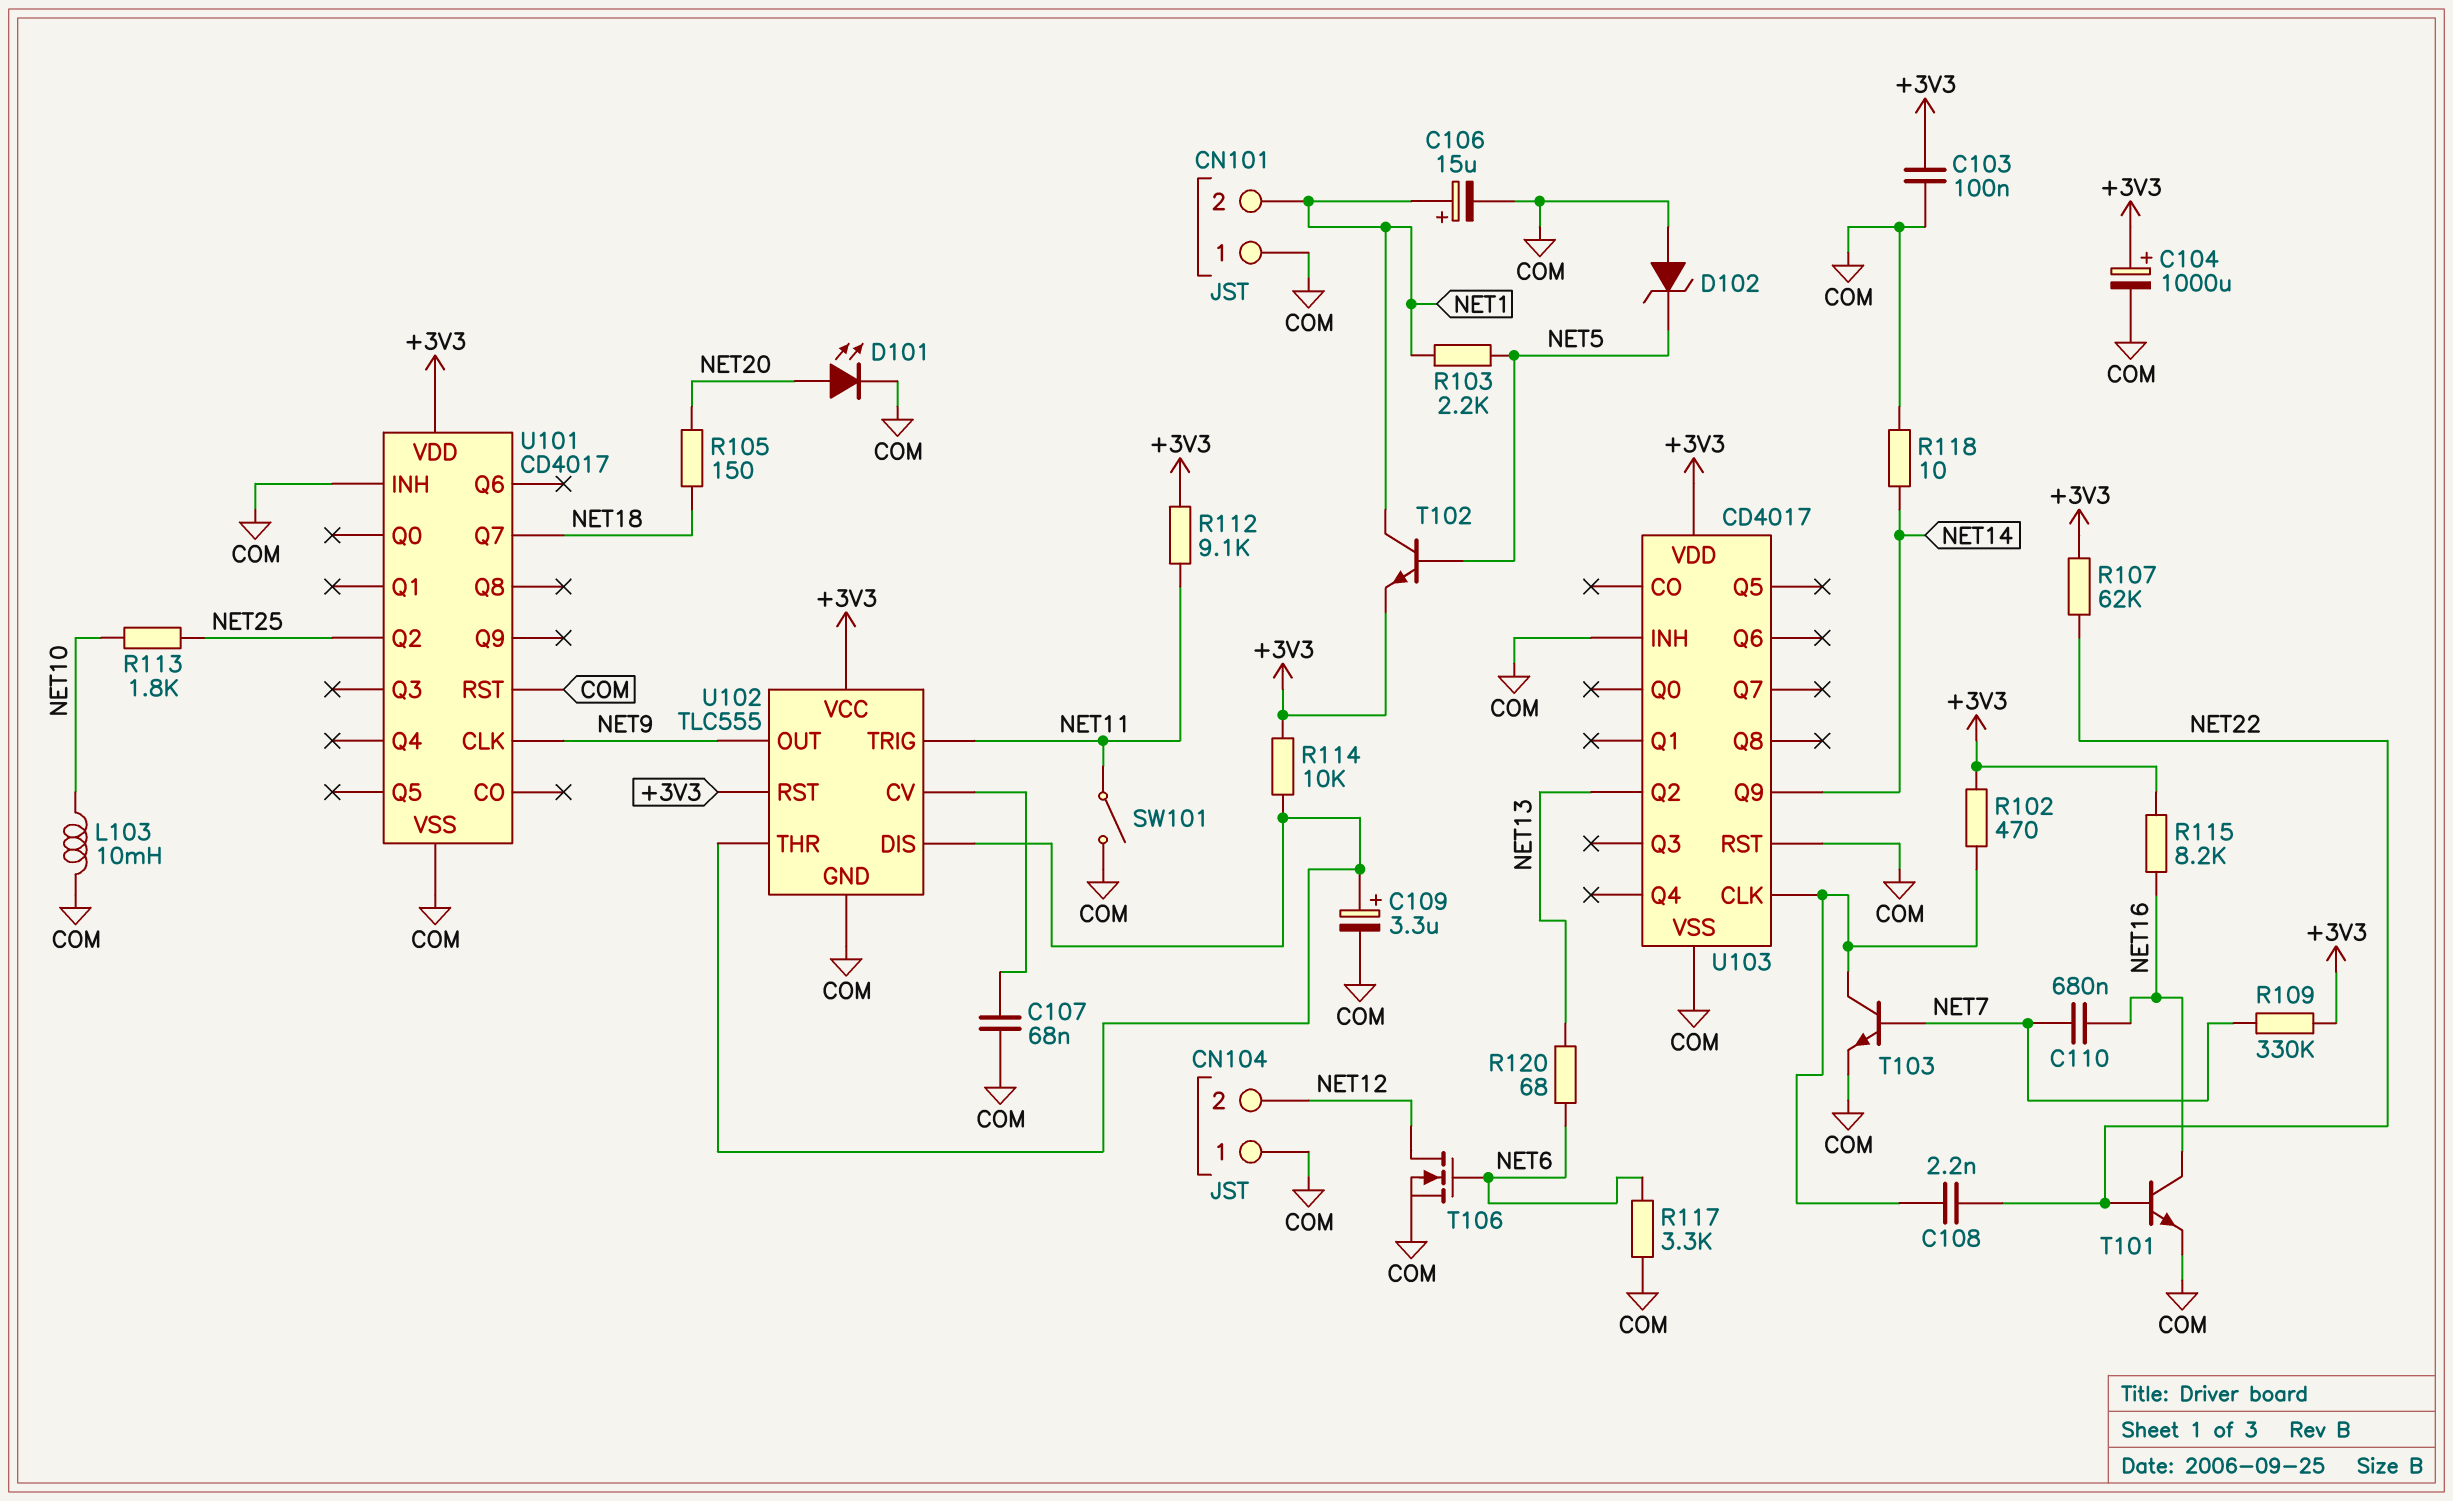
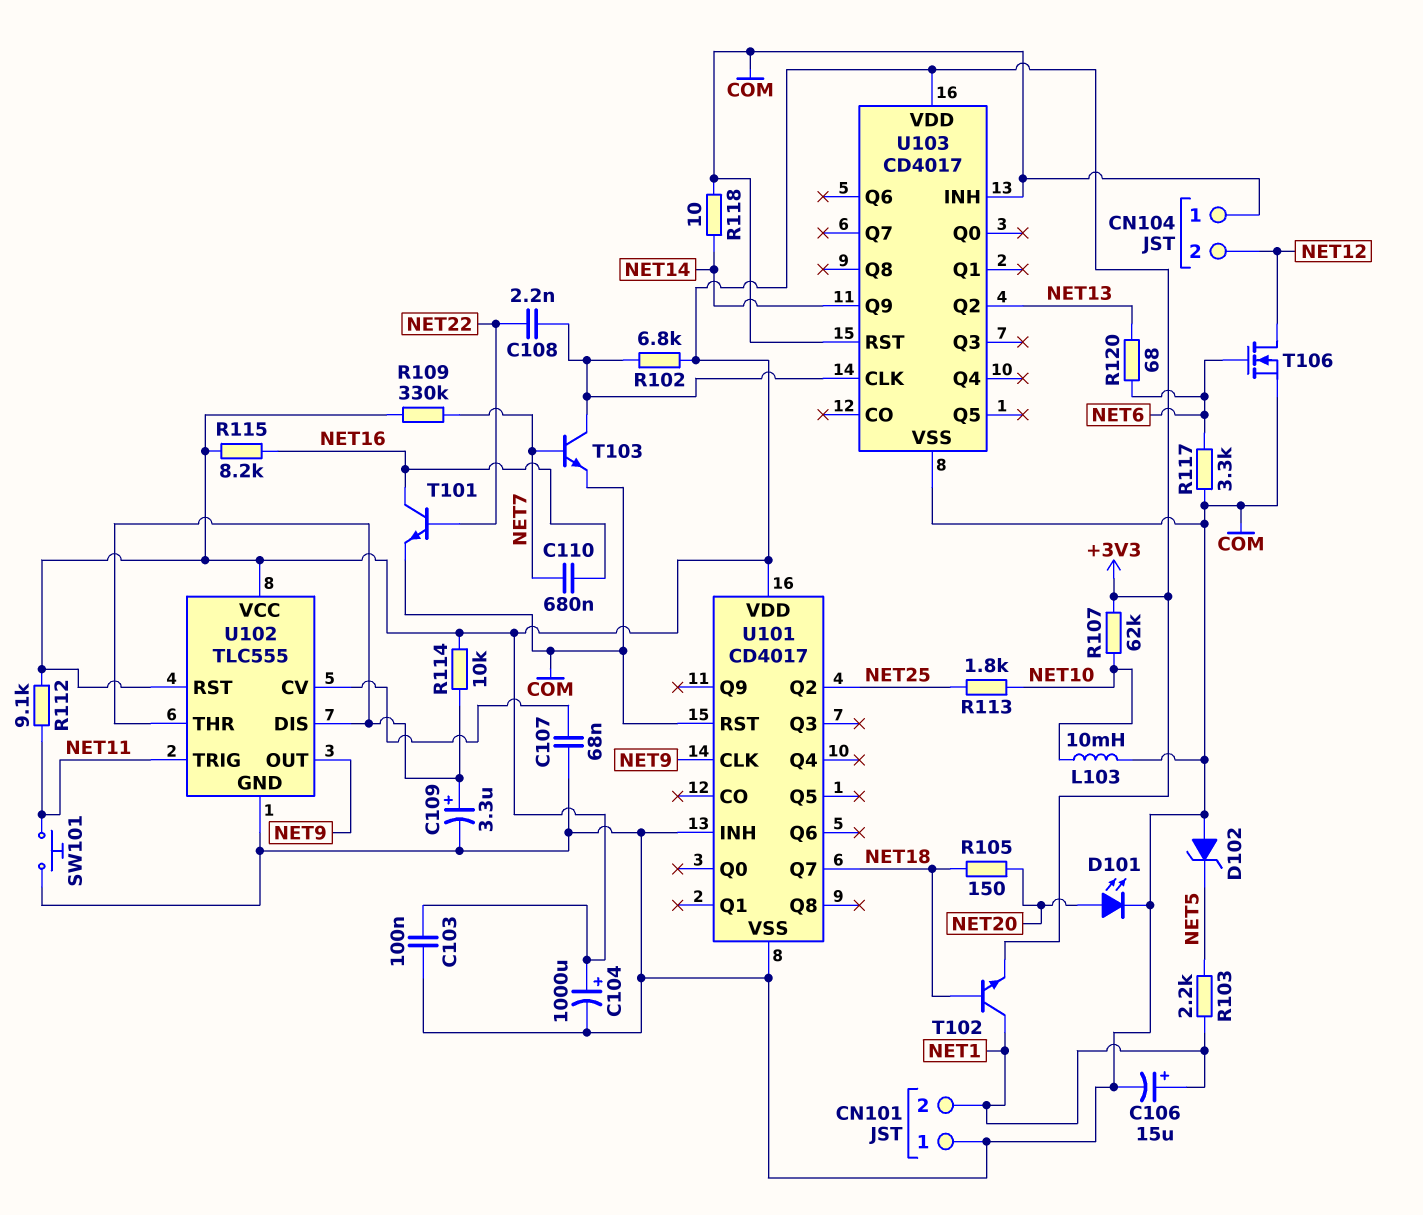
R102: 470 (+3V3, U103/CLK) -> 6.8k (+3V3, U103/CLK)
R107: 62k (+3V3, NET22) -> 62k (+3V3, NET10)
SW101: switch (COM, NET11) -> button (COM, NET11)
T102: NPN (B NET5, C NET1, E +3V3) -> NPN (B NET18, C NET1, E +3V3)

